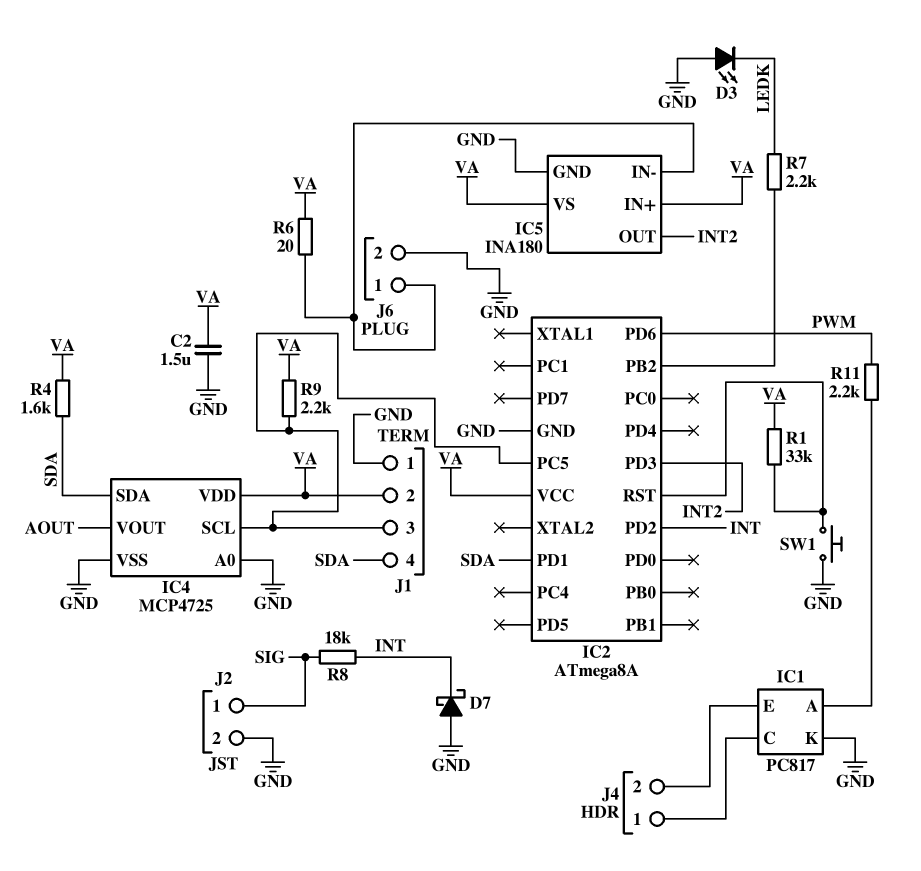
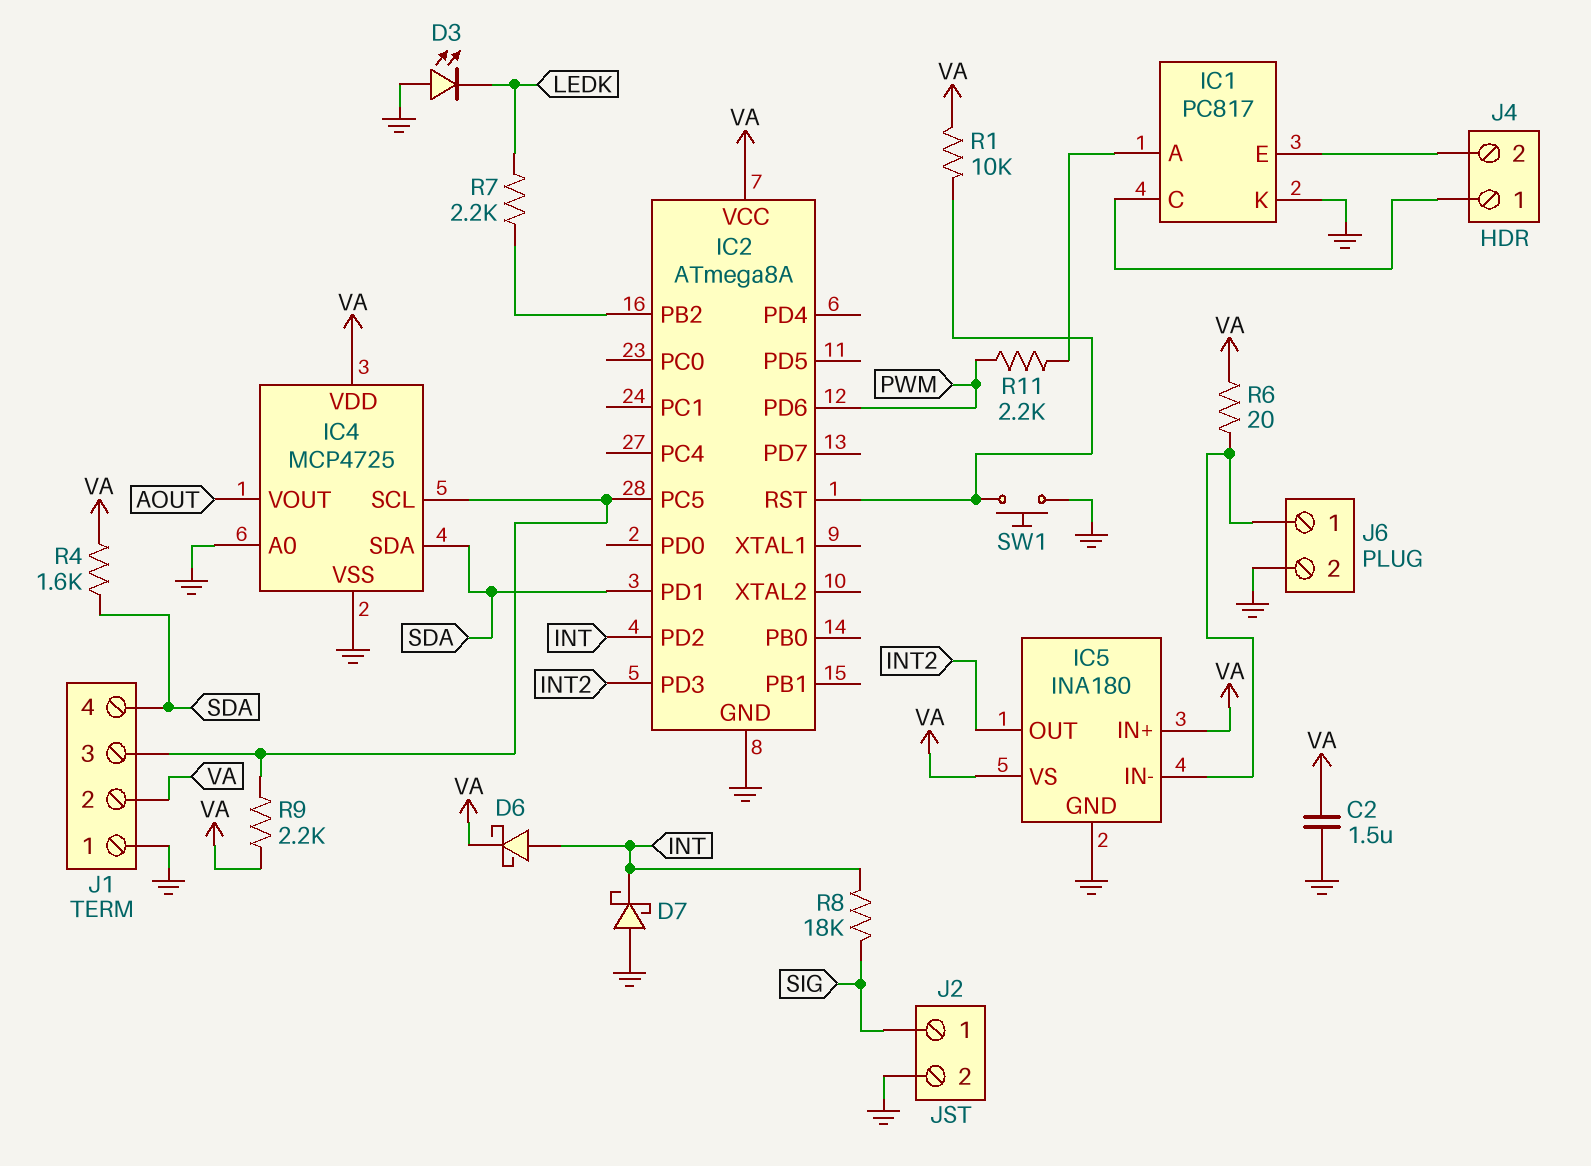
D6: none -> schottky (A INT, K VA)
R1: 33k (IC2/RST, VA) -> 10k (IC2/RST, VA)

